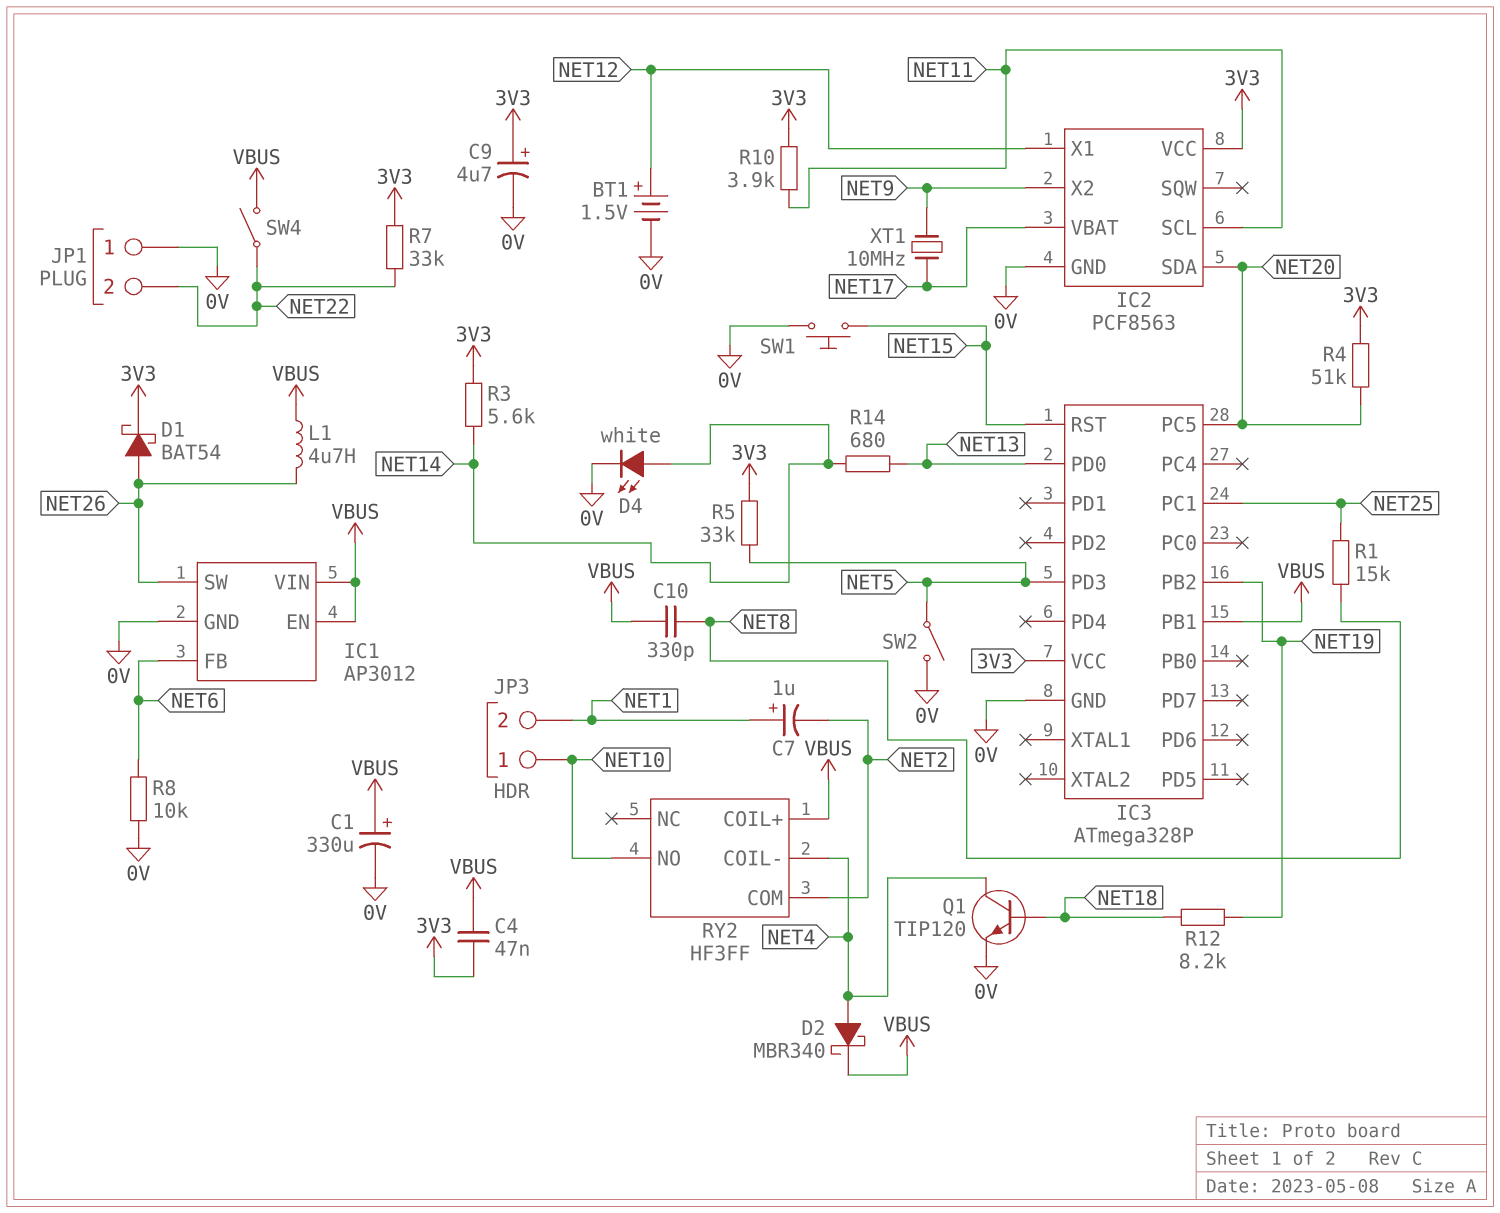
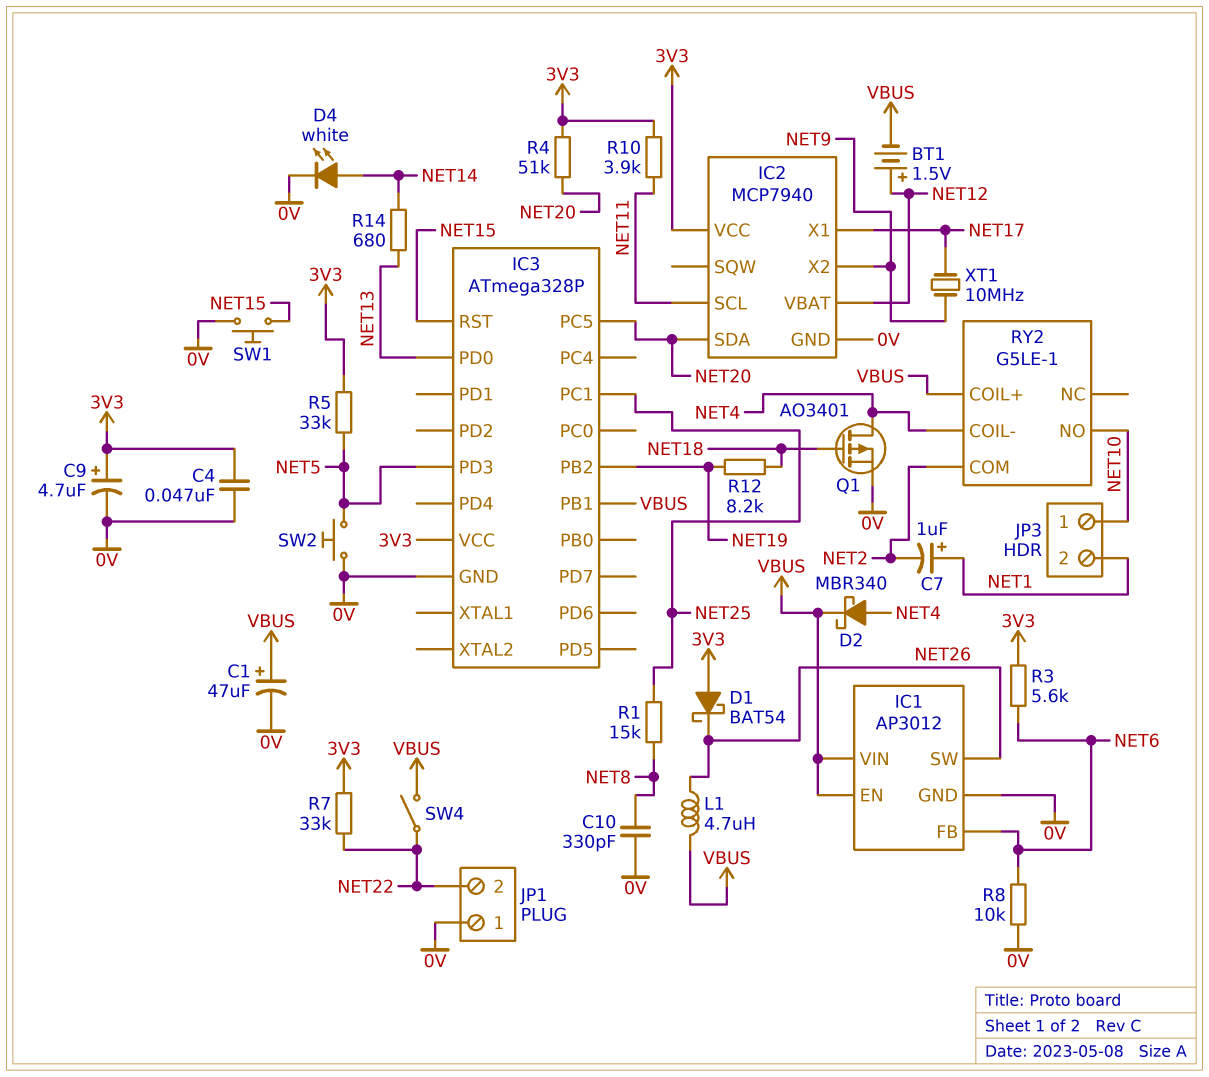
BT1: 1.5V (plus NET12, minus 0V) -> 1.5V (plus NET12, minus VBUS)
C1: 330uF (plus VBUS, minus 0V) -> 47uF (plus VBUS, minus 0V)
C4: 47nF (3V3, VBUS) -> 47nF (0V, 3V3)
C10: 330pF (NET8, VBUS) -> 330pF (0V, NET8)
D1: schottky BAT54 (A NET26, K 3V3) -> schottky BAT54 (A 3V3, K NET26)
IC2: PCF8563 -> MCP7940
IC2 pin VBAT: NET17 -> NET12
IC2 pin X1: NET12 -> NET17
Q1: NPN TIP120 (B NET18, C NET4, E 0V) -> PMOS AO3401 (G NET18, D NET4, S 0V)
R3: 5.6k (3V3, NET14) -> 5.6k (3V3, NET6)
RY2: HF3FF -> G5LE-1
SW2: switch (0V, NET5) -> button (0V, NET5)

